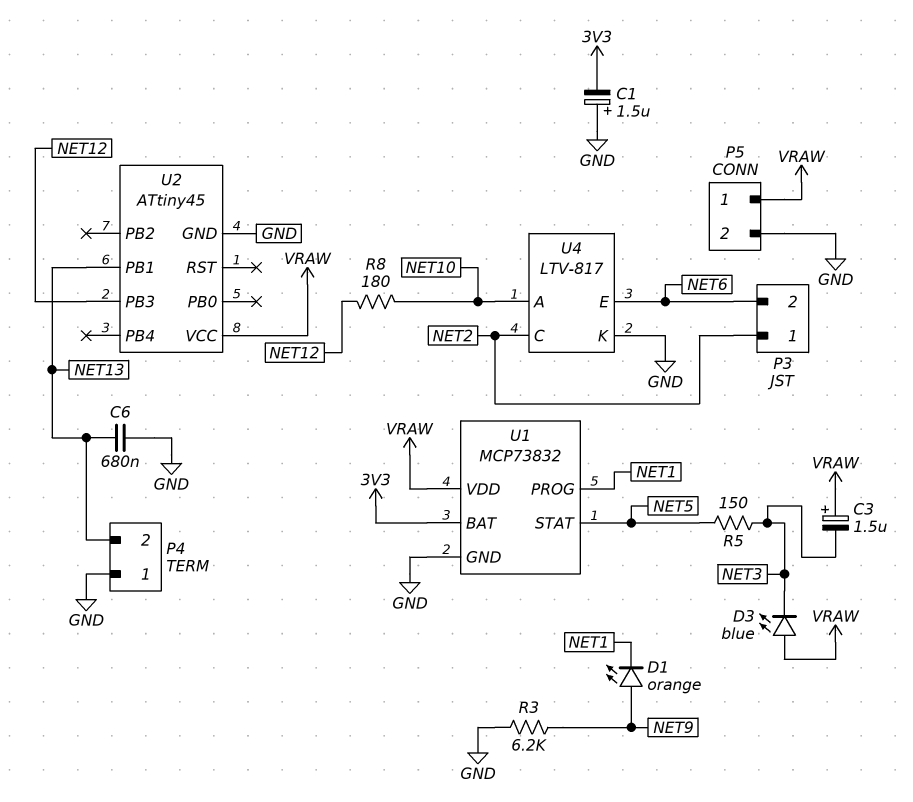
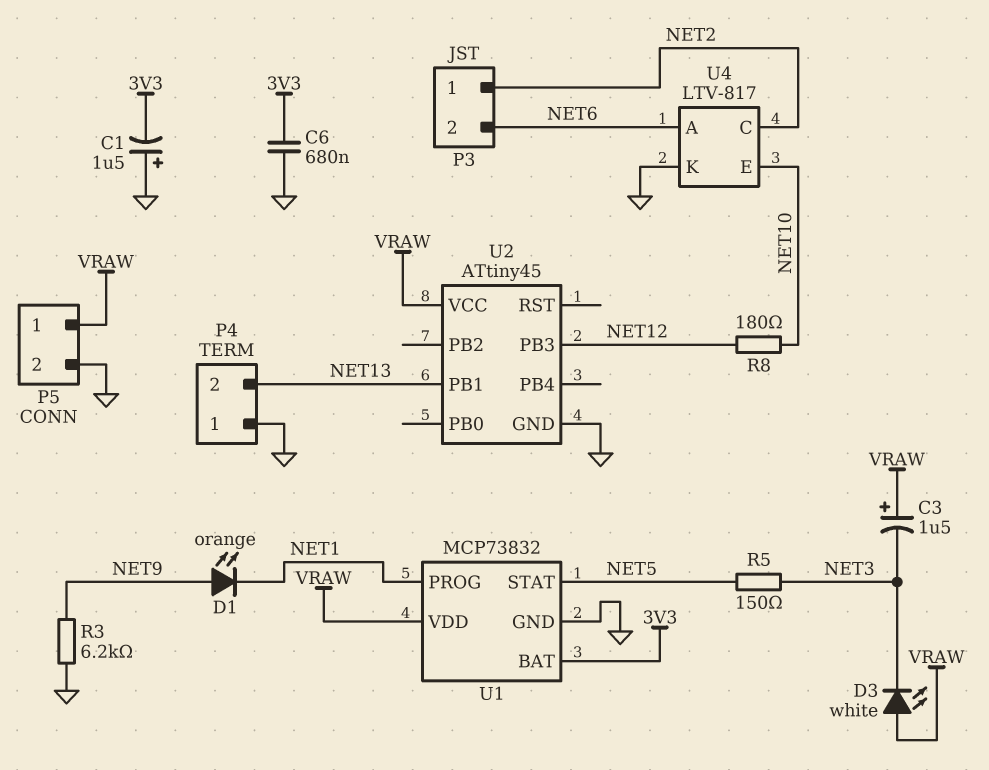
C6: 680nF (GND, NET13) -> 680nF (3V3, GND)
D3: LED blue (A VRAW, K NET3) -> LED white (A VRAW, K NET3)
U4 pin A: NET10 -> NET6
U4 pin E: NET6 -> NET10

